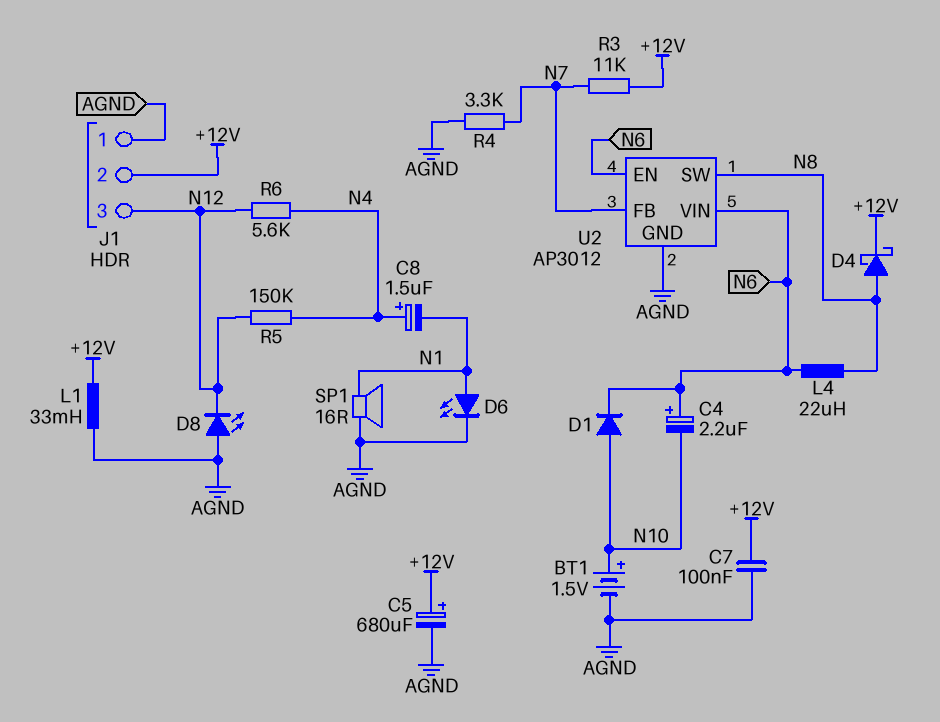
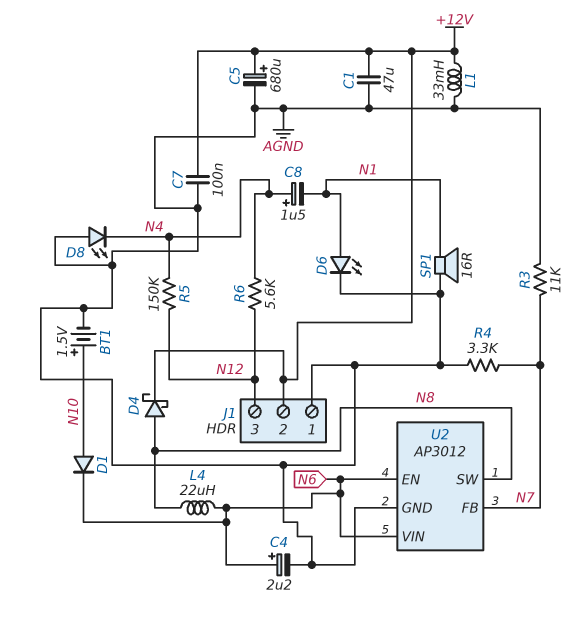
C1: none -> 47uF (+12V, AGND)
C4: 2.2uF (plus N6, minus N10) -> 2.2uF (plus N6, minus AGND)
D8: LED (A AGND, K N12) -> LED (A AGND, K N4)
R3: 11k (+12V, N7) -> 11k (AGND, N7)

